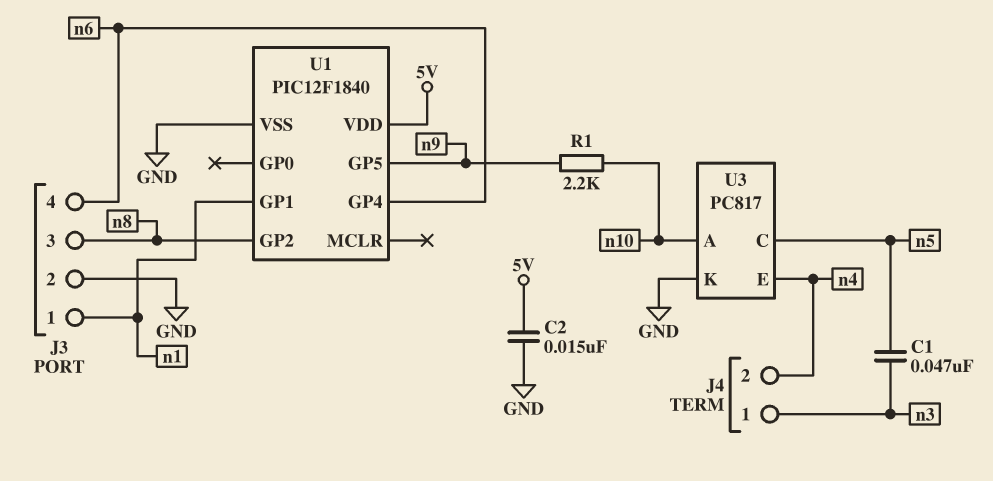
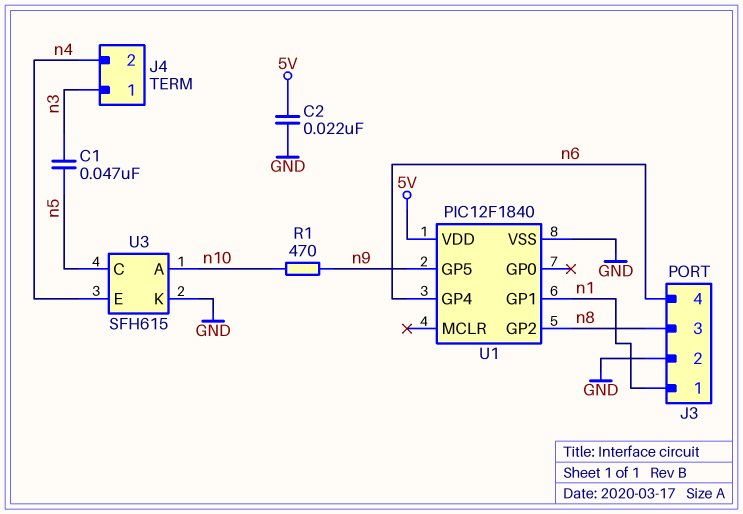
C2: 15nF (5V, GND) -> 22nF (5V, GND)
R1: 2.2k (n9, n10) -> 470 (n9, n10)
U3: PC817 -> SFH615

